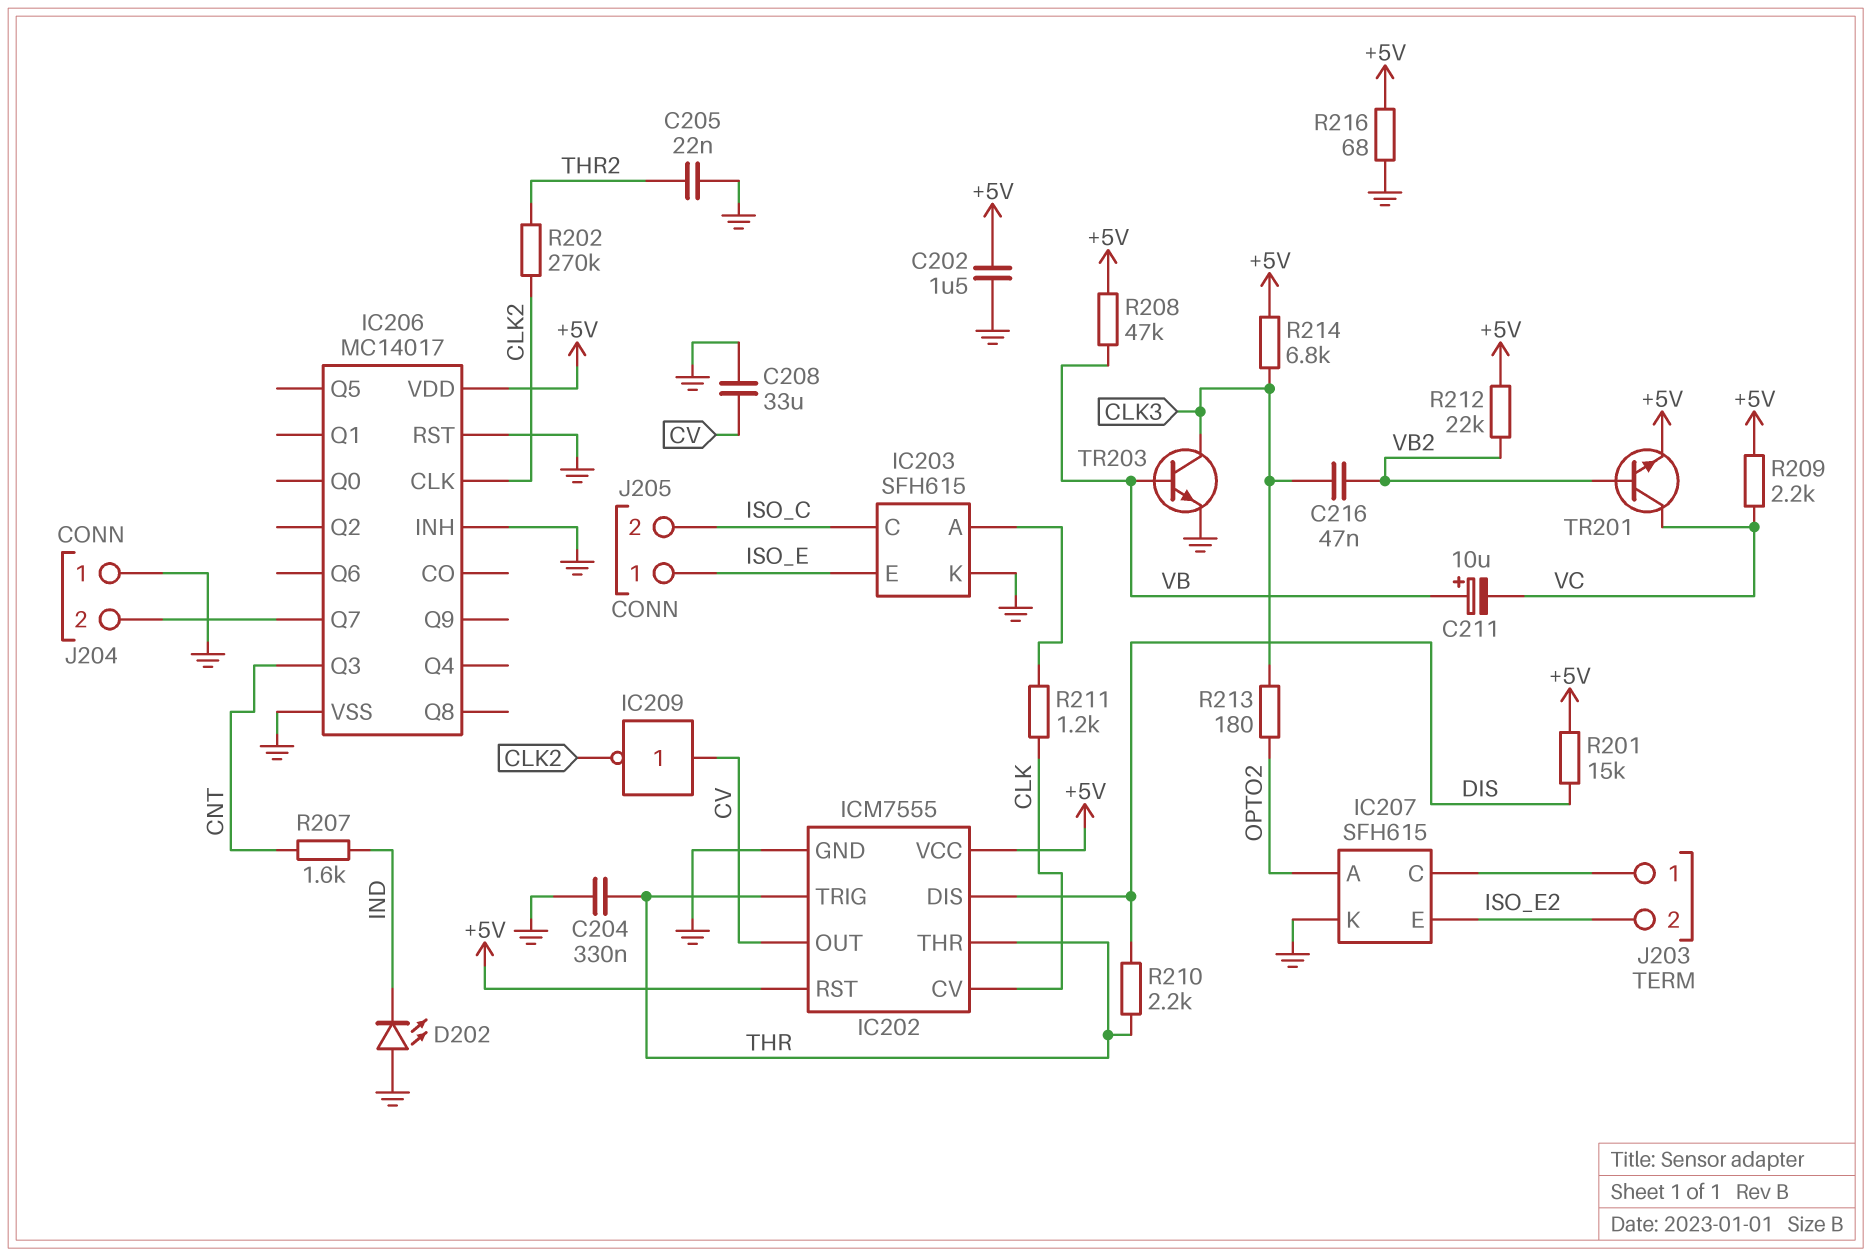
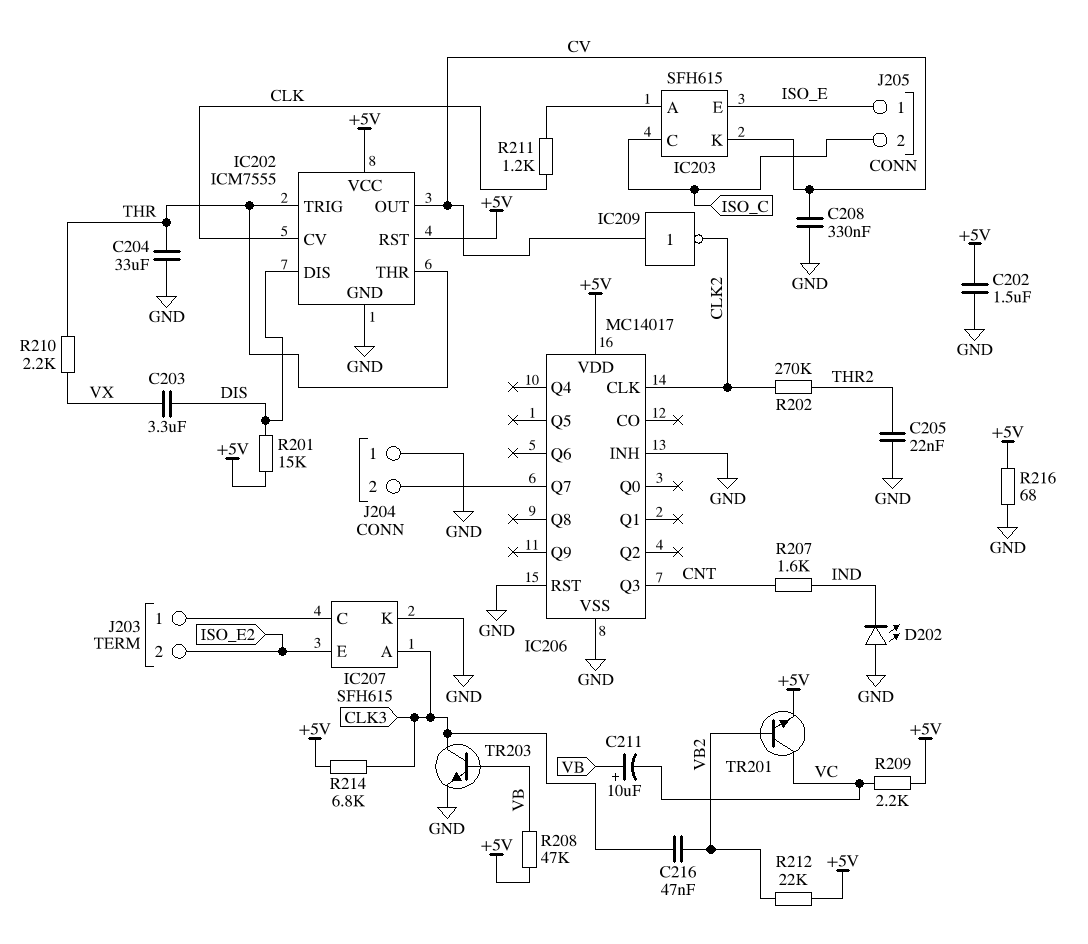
C203: none -> 3.3uF (DIS, VX)
C204: 330nF (GND, THR) -> 33uF (GND, THR)
C208: 33uF (CV, GND) -> 330nF (CV, GND)
IC203 pin K: GND -> CV
IC207 pin A: OPTO2 -> CLK3
R210: 2.2k (DIS, THR) -> 2.2k (THR, VX)
R213: 180 (CLK3, OPTO2) -> none

